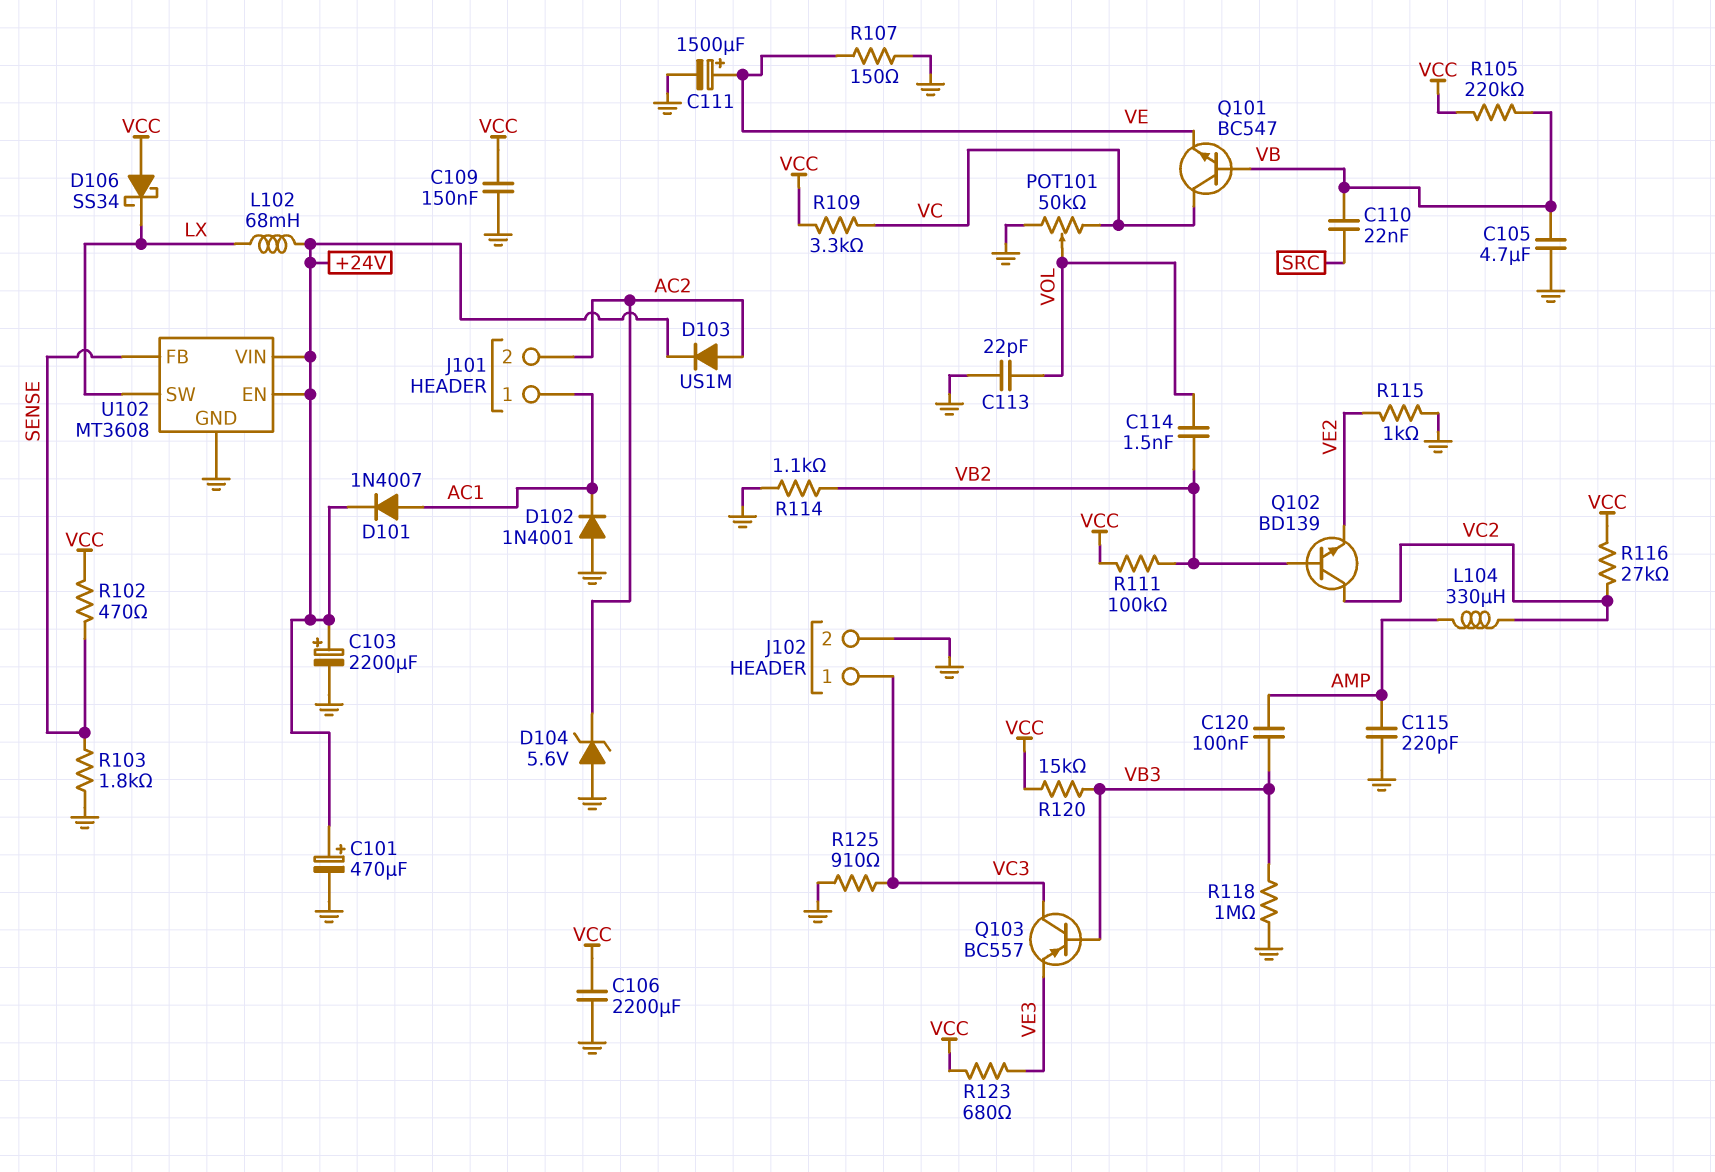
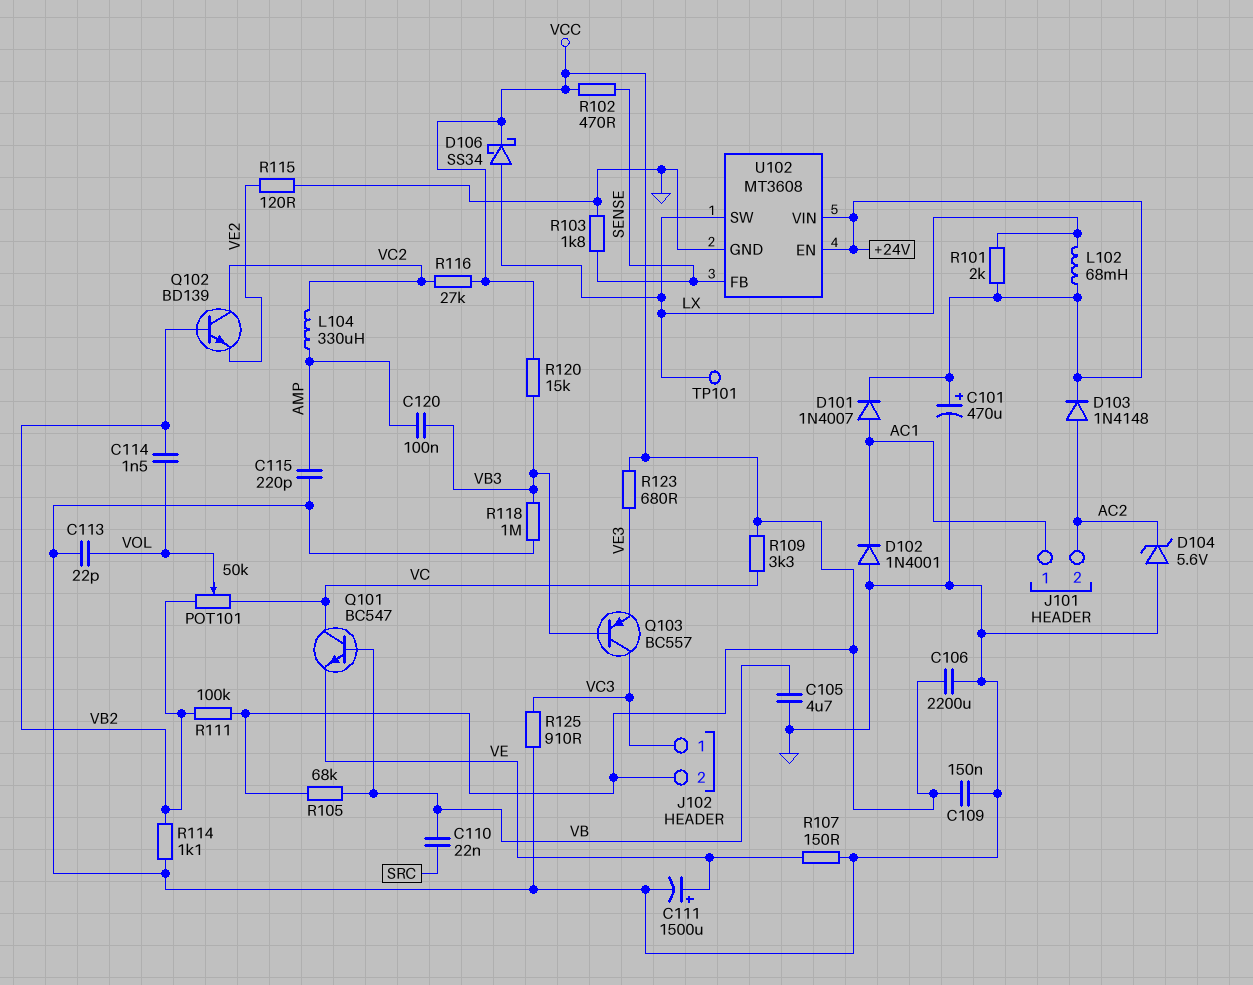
C103: 2200uF (plus +24V, minus GND) -> none
D103: diode US1M (A AC2, K +24V) -> diode 1N4148 (A AC2, K +24V)
D106: schottky SS34 (A VCC, K LX) -> schottky SS34 (A LX, K VCC)
J102 pin 2: GND -> VCC
POT101: 50k (GND, VC, wiper VOL) -> 50k (VB2, VC, wiper VOL)
R101: none -> 2k (+24V, LX)
R105: 220k (VB, VCC) -> 68k (VB, VCC)
R115: 1k (GND, VE2) -> 120 (GND, VE2)
TP101: none -> test point (LX)

